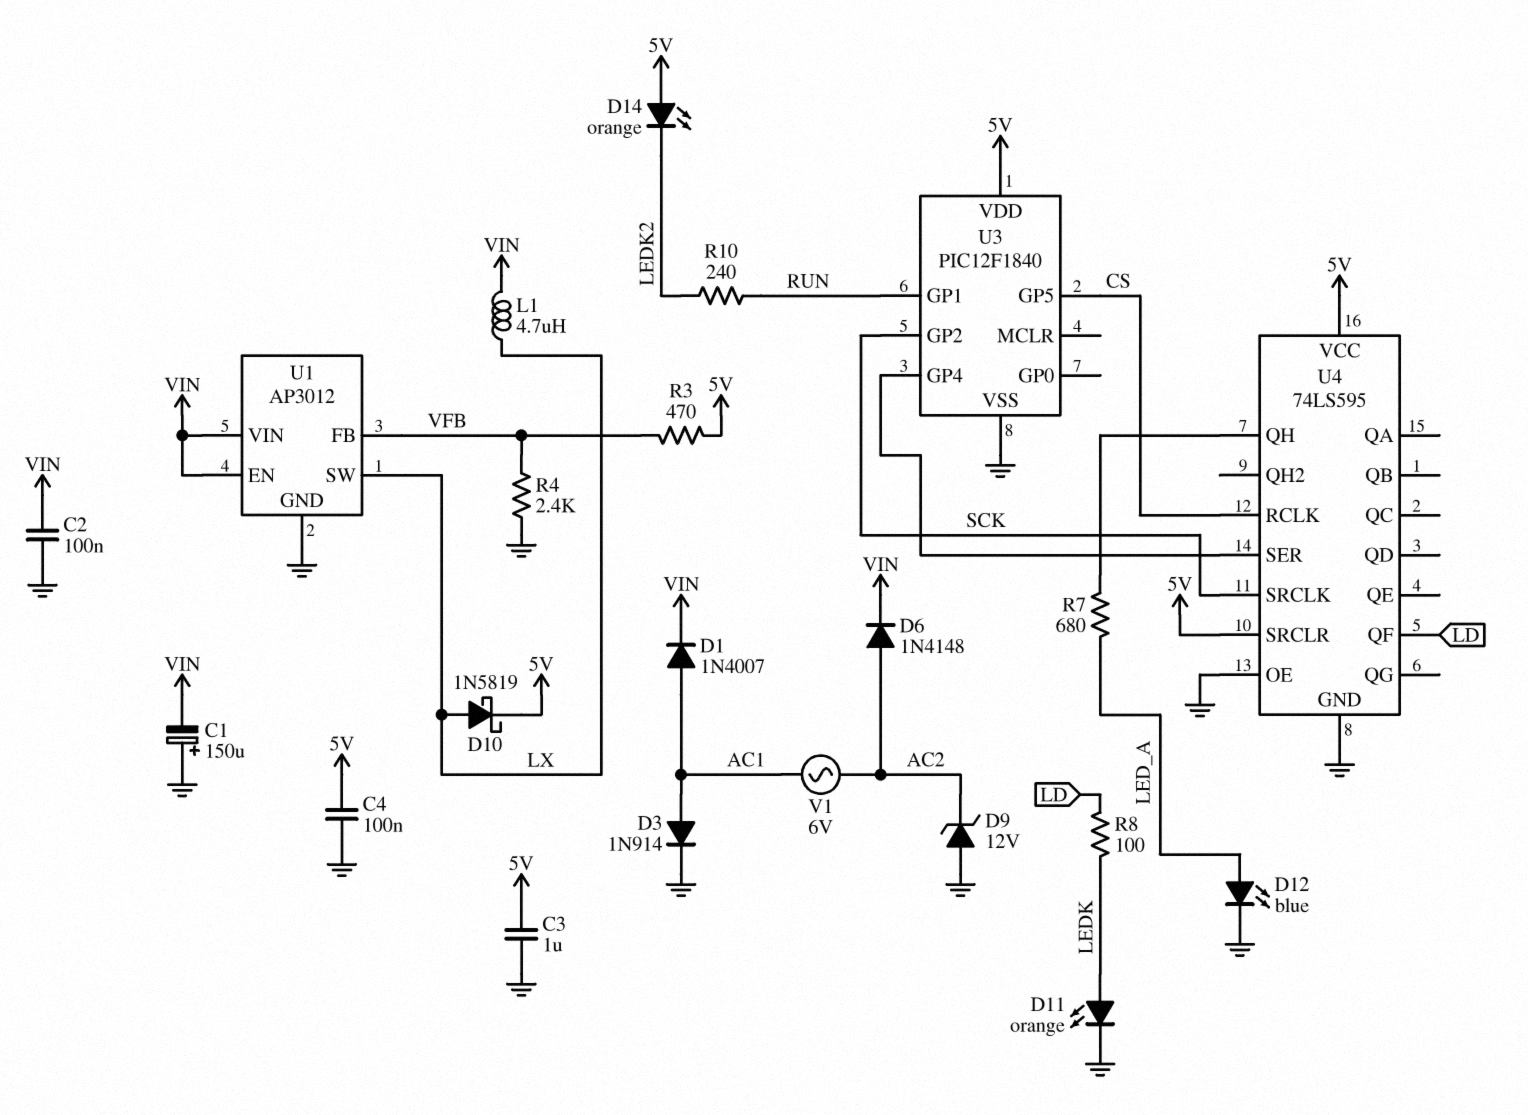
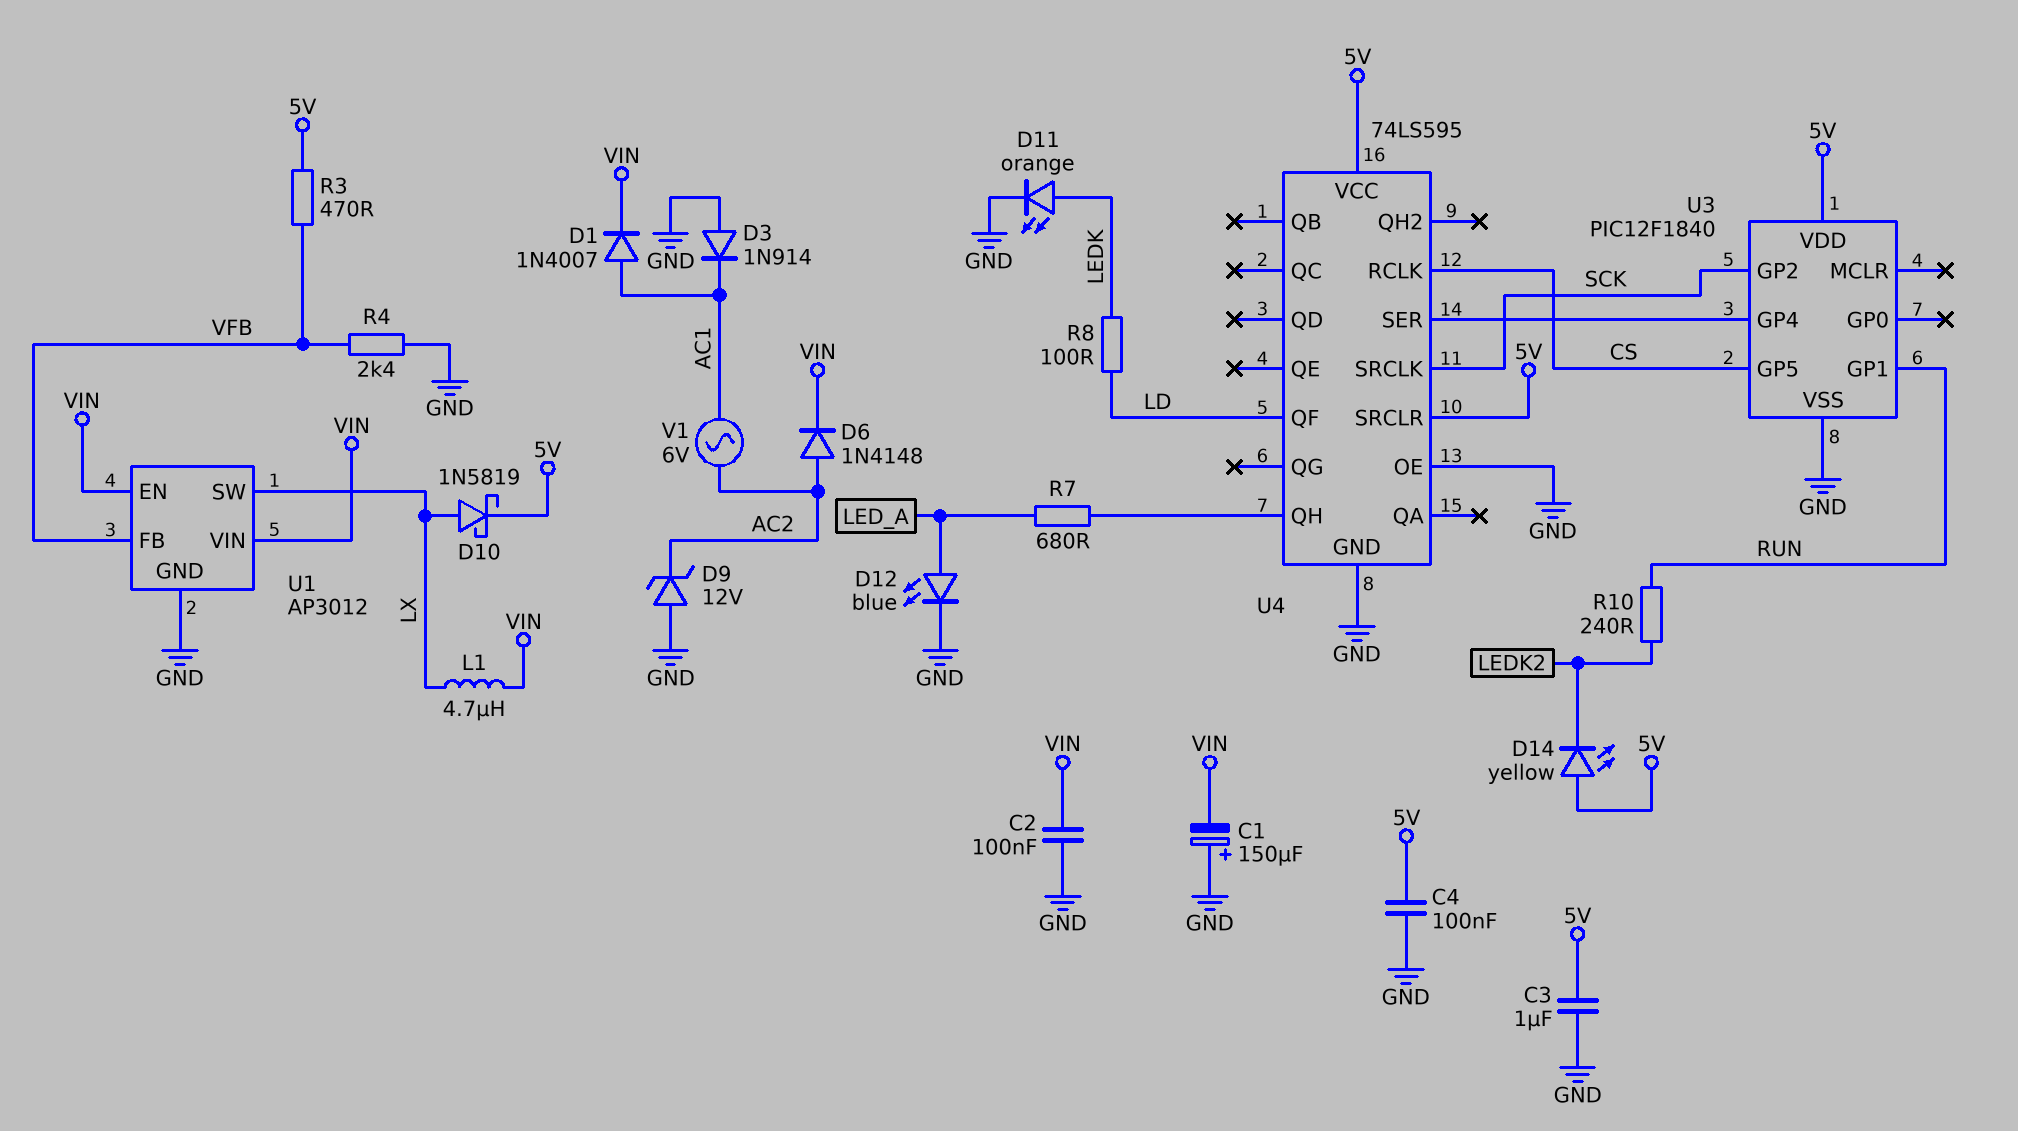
D3: diode 1N914 (A AC1, K GND) -> diode 1N914 (A GND, K AC1)
D14: LED orange (A 5V, K LEDK2) -> LED yellow (A 5V, K LEDK2)

